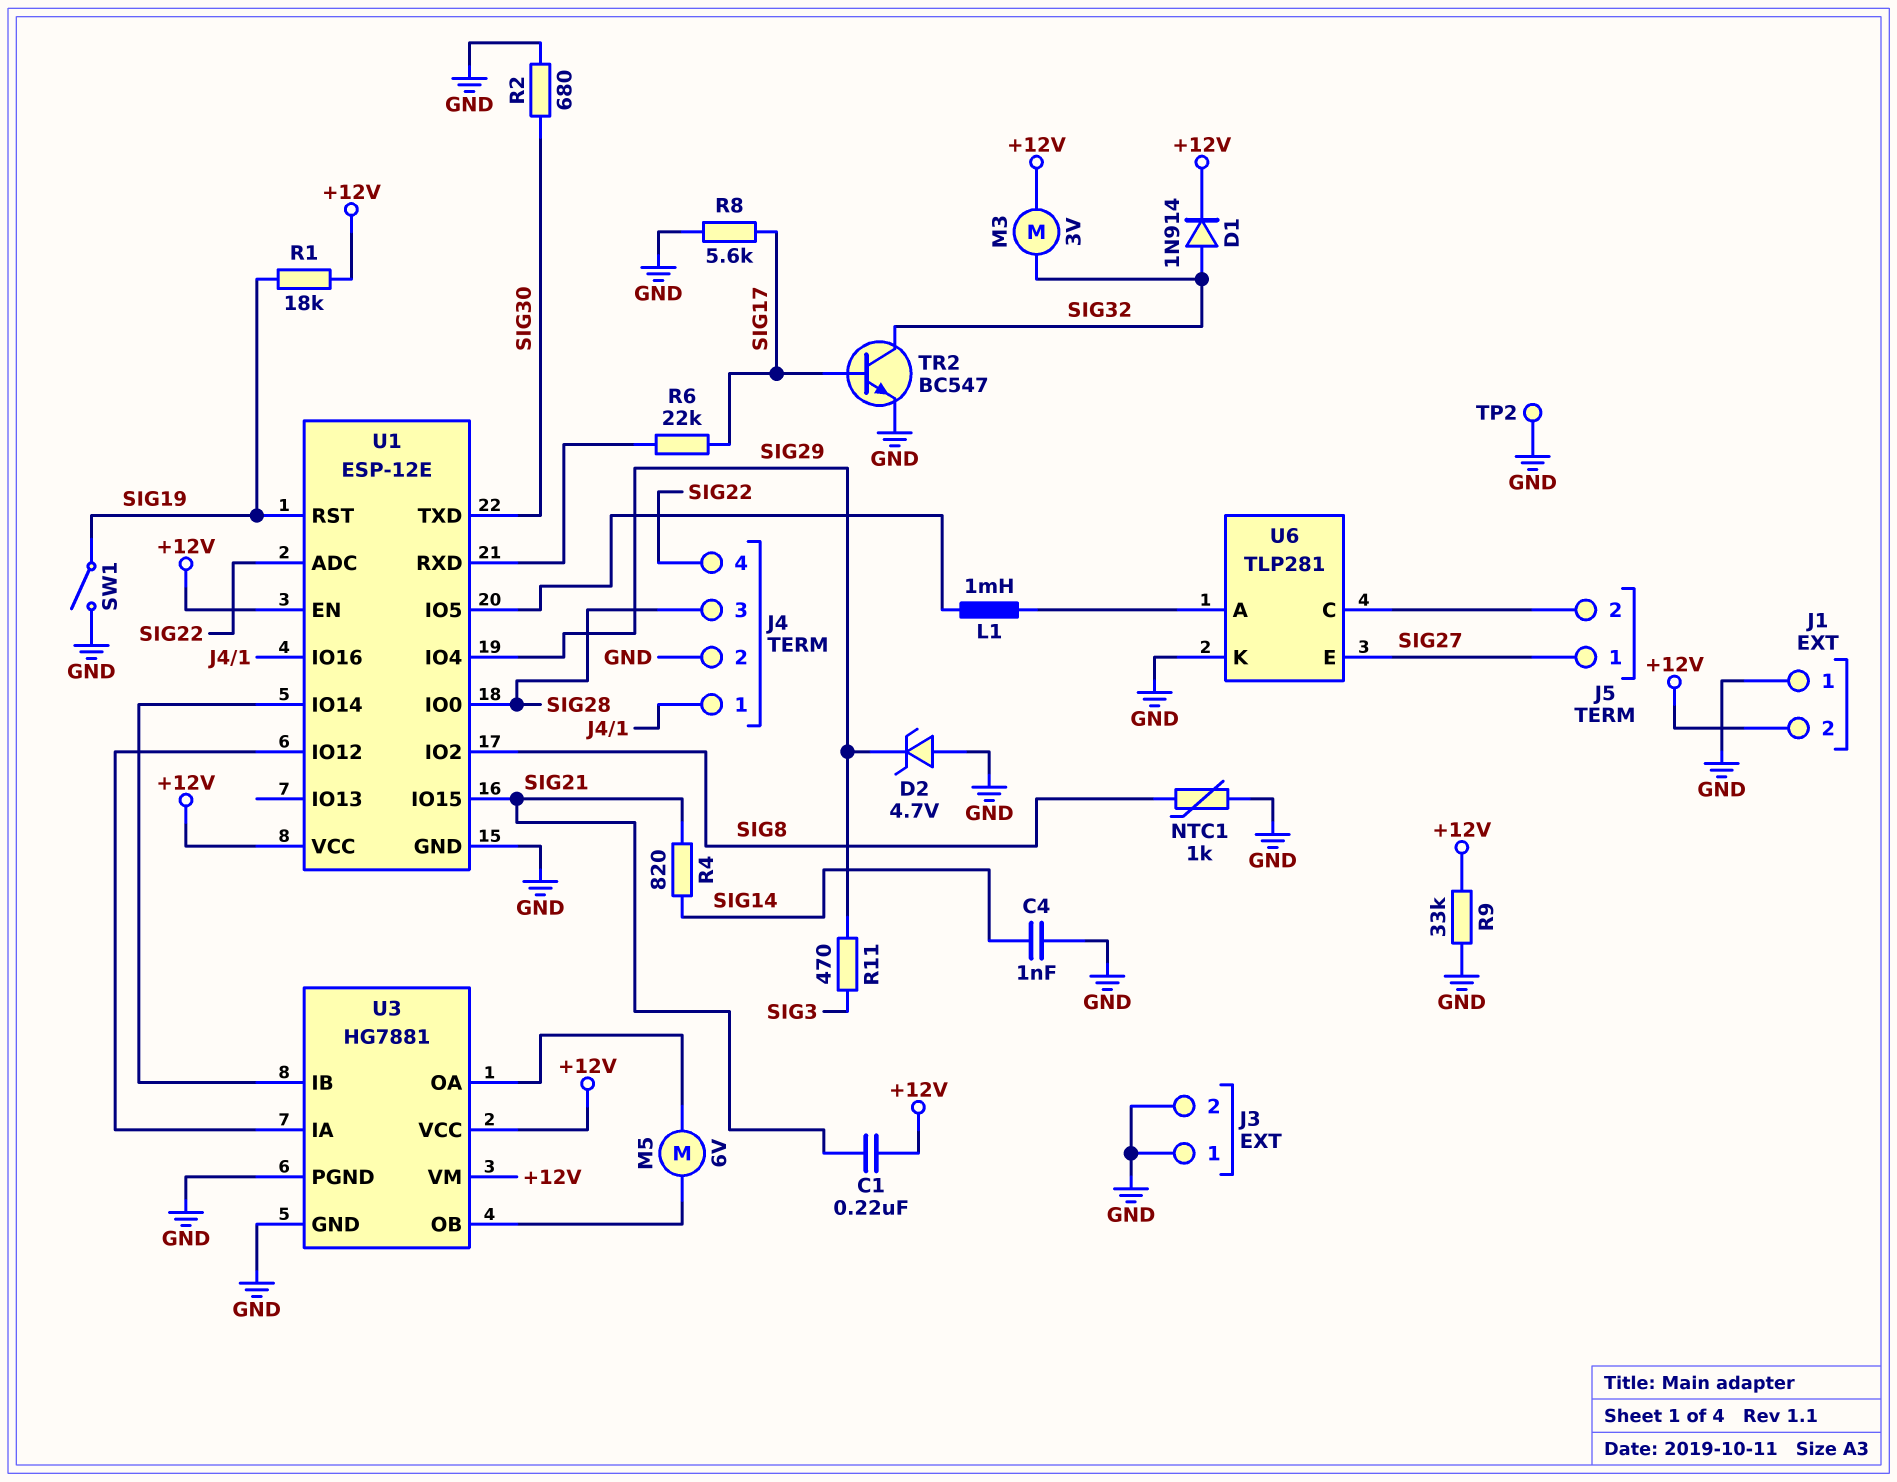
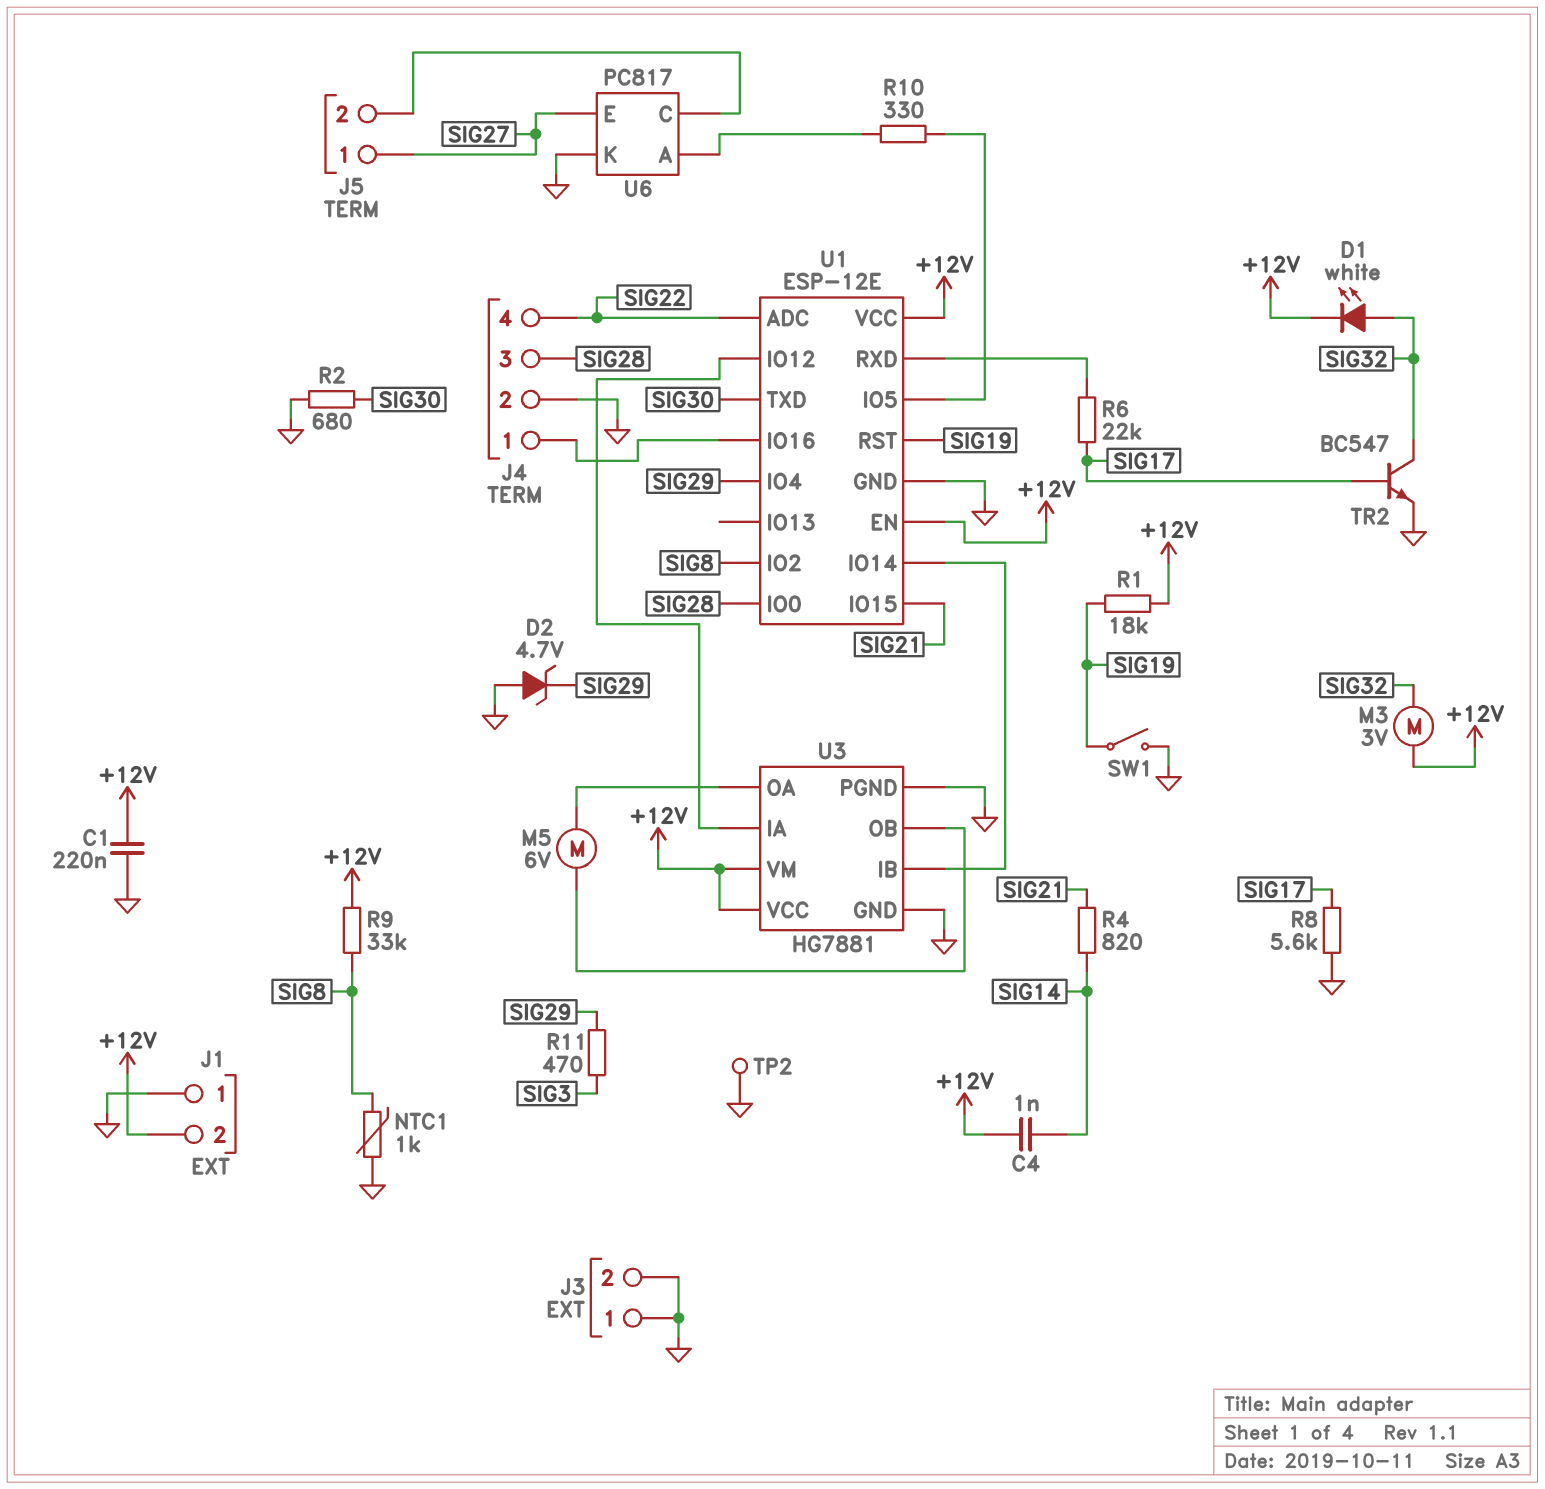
C1: 220nF (+12V, SIG21) -> 220nF (+12V, GND)
C4: 1nF (GND, SIG14) -> 1nF (+12V, SIG14)
D1: diode 1N914 (A SIG32, K +12V) -> LED white (A SIG32, K +12V)
L1: 1mH (U1/IO5, U6/A) -> none
R9: 33k (+12V, GND) -> 33k (+12V, SIG8)
R10: none -> 330 (U1/IO5, U6/A)
U6: TLP281 -> PC817

